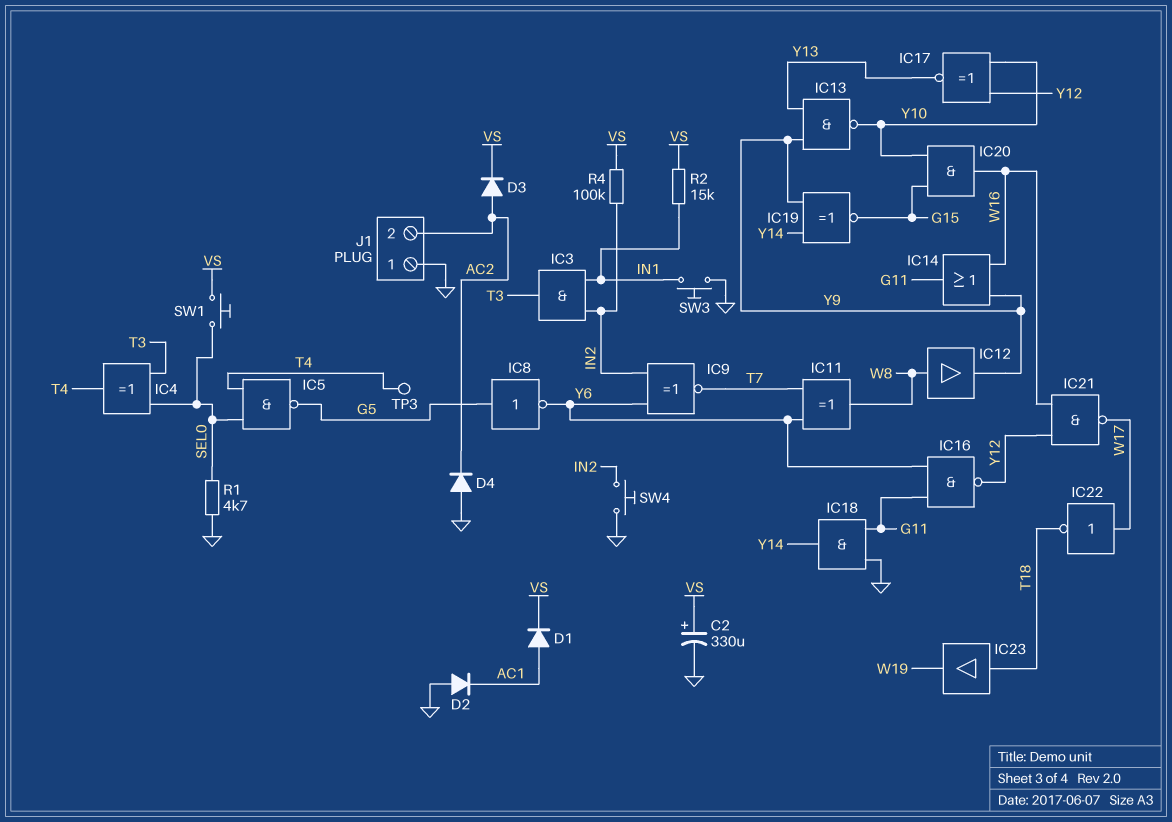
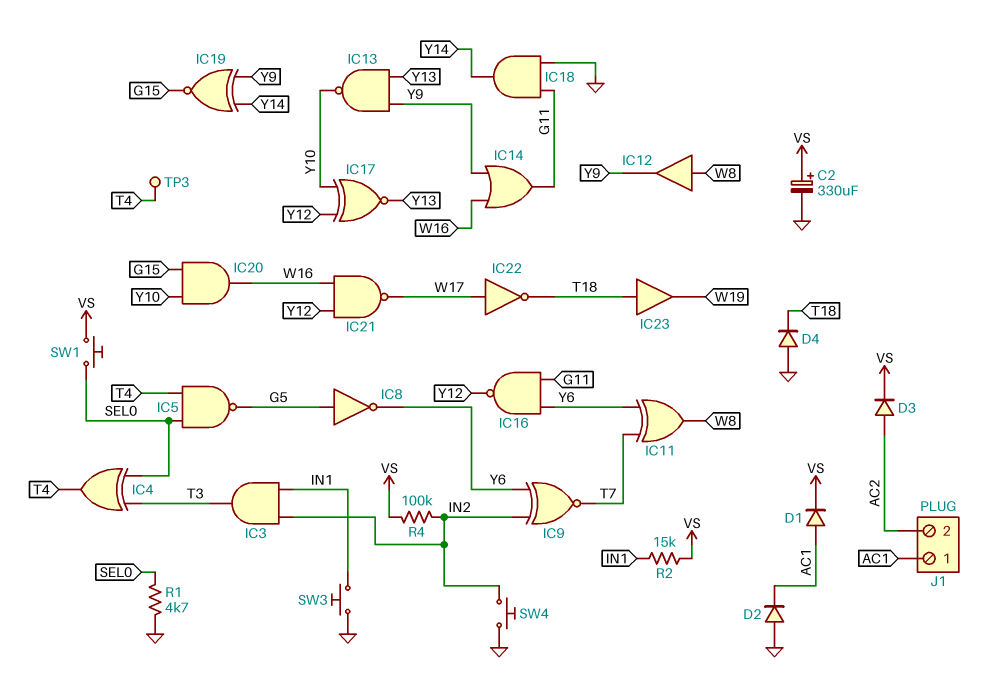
D4: diode (A GND, K AC2) -> diode (A GND, K T18)
J1 pin 1: GND -> AC1

